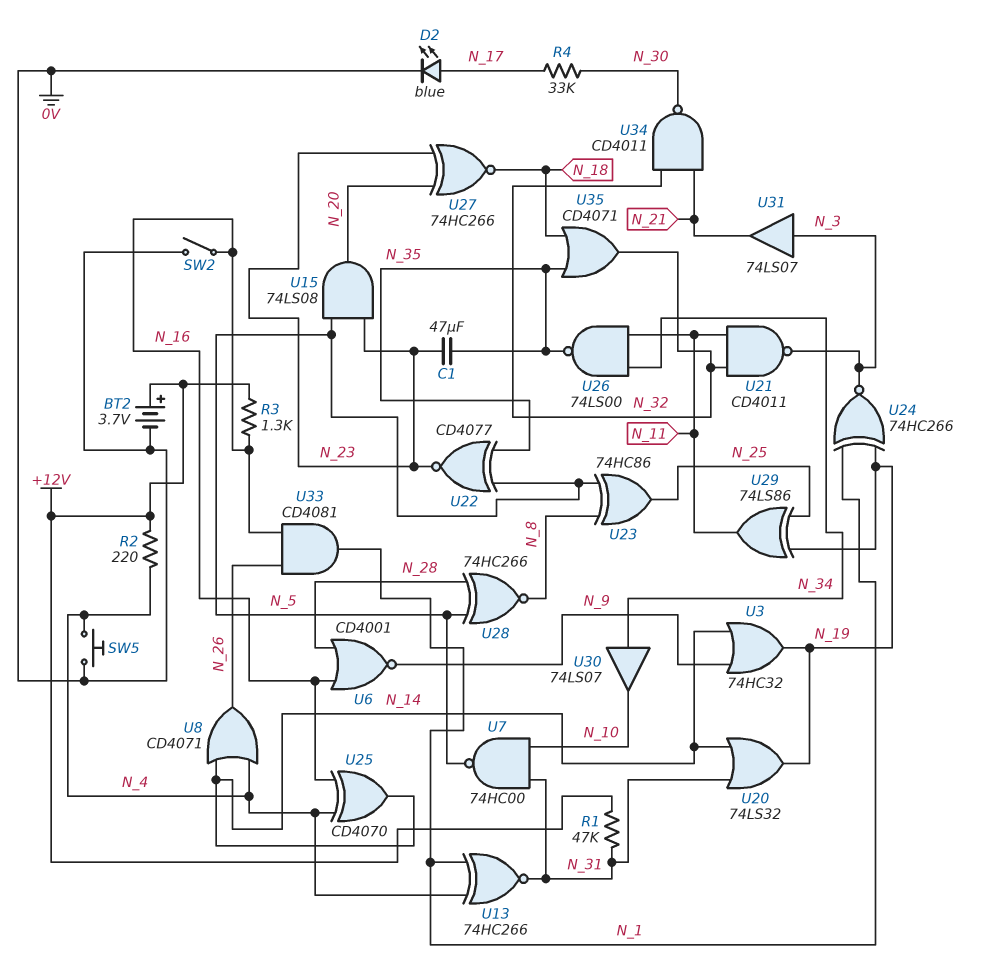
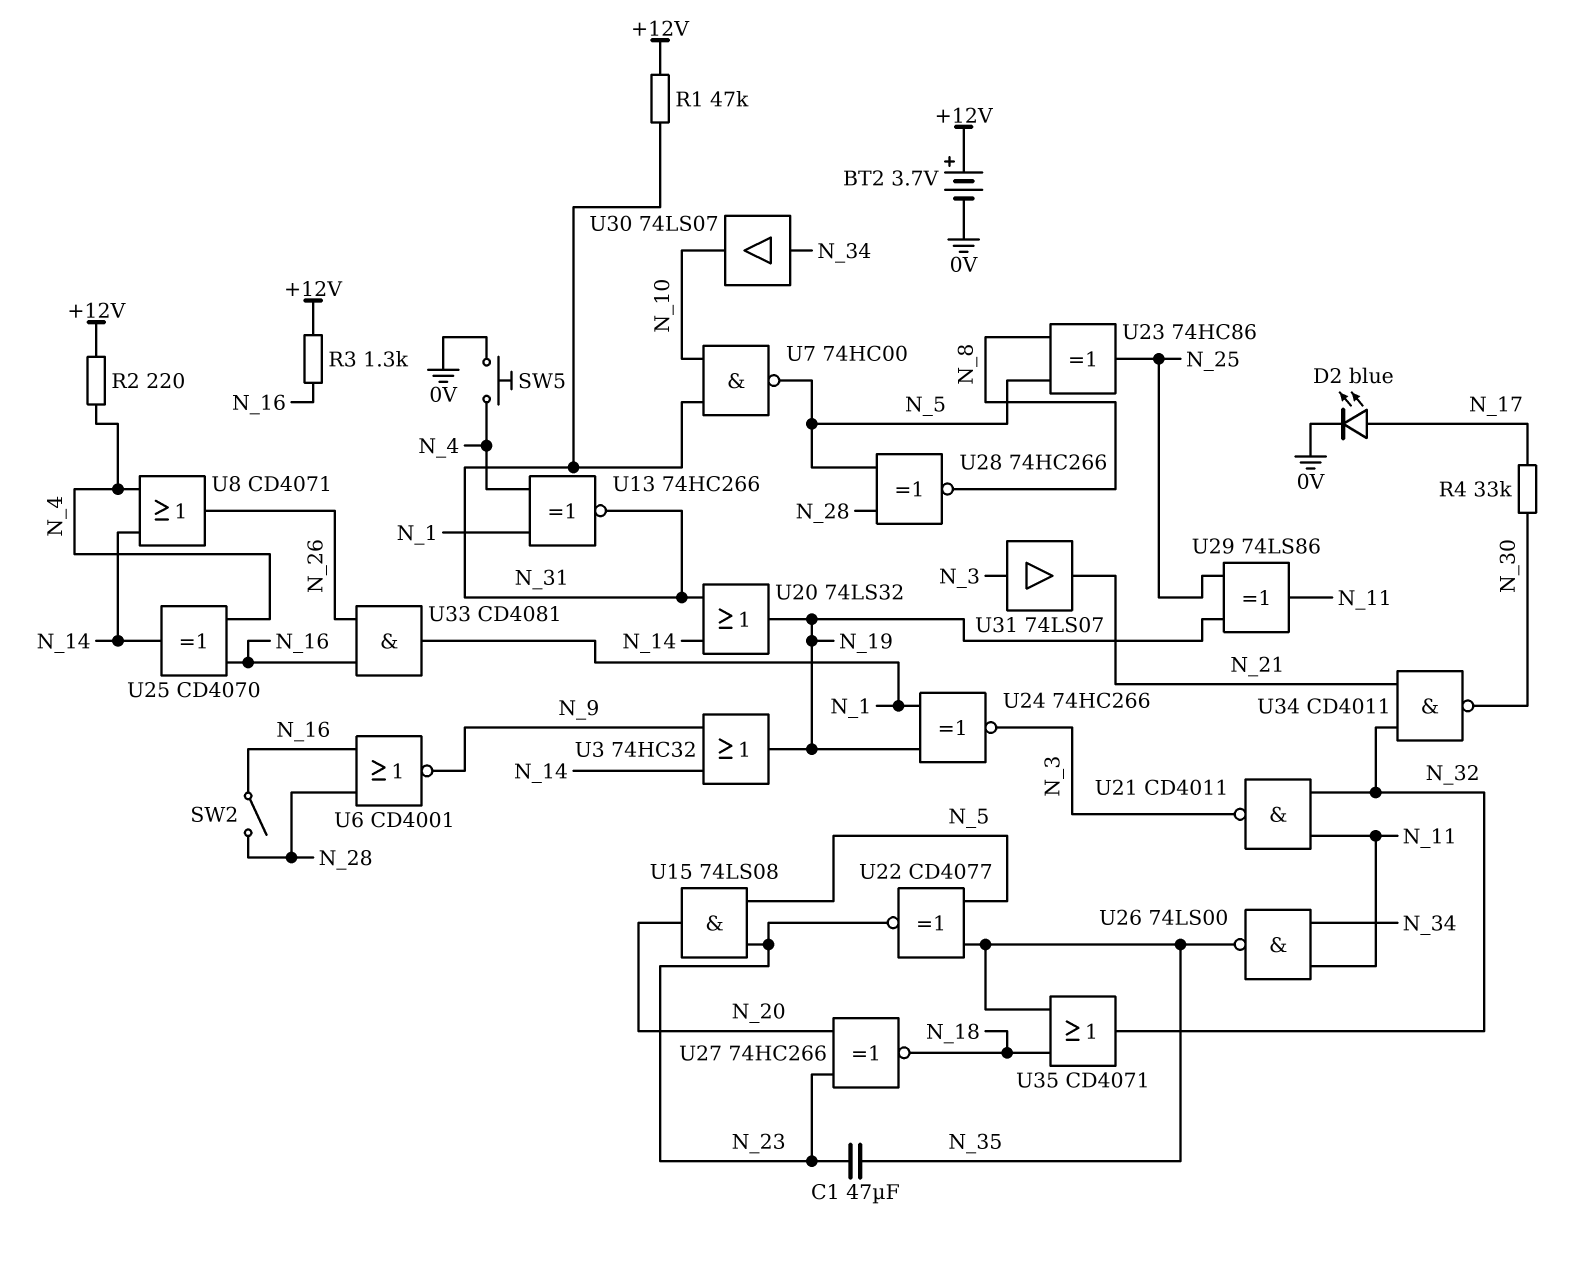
SW2: switch (0V, N_16) -> switch (N_16, N_28)

